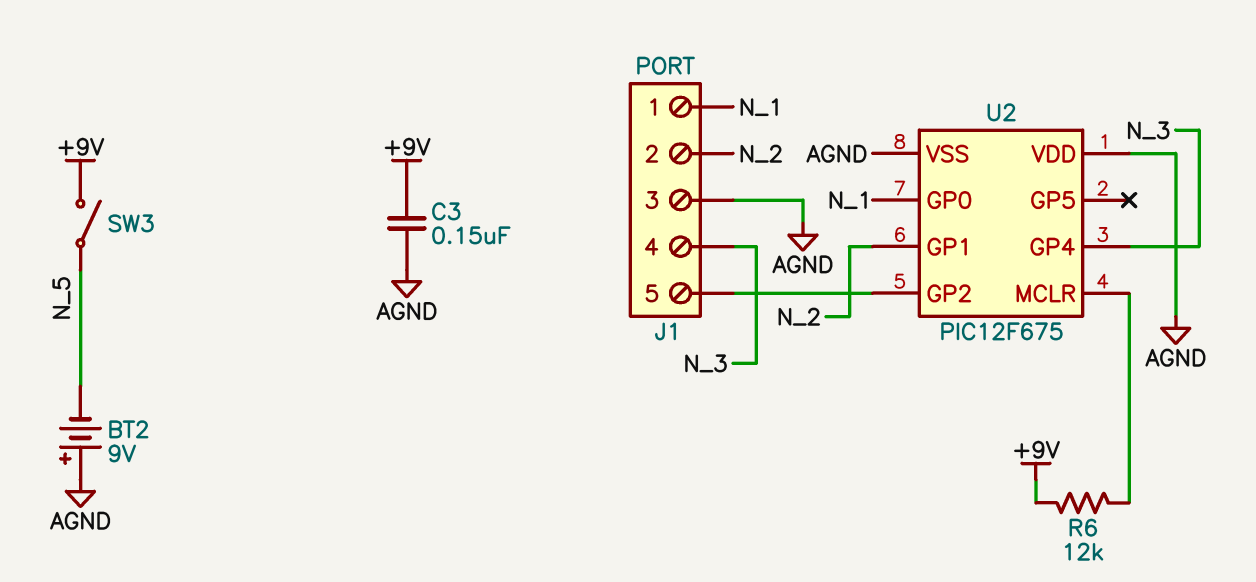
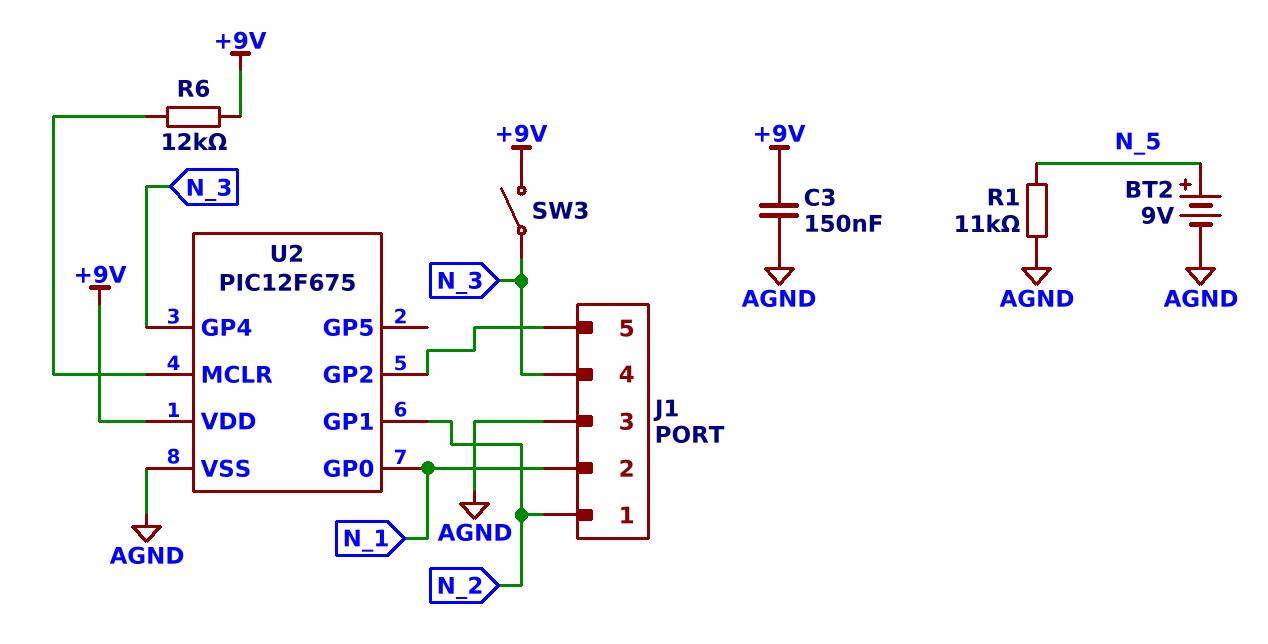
BT2: 9V (plus AGND, minus N_5) -> 9V (plus N_5, minus AGND)
J1 pin 1: N_1 -> N_2
J1 pin 2: N_2 -> N_1
R1: none -> 11k (AGND, N_5)
SW3: switch (+9V, N_5) -> switch (+9V, N_3)
U2 pin VDD: AGND -> +9V

